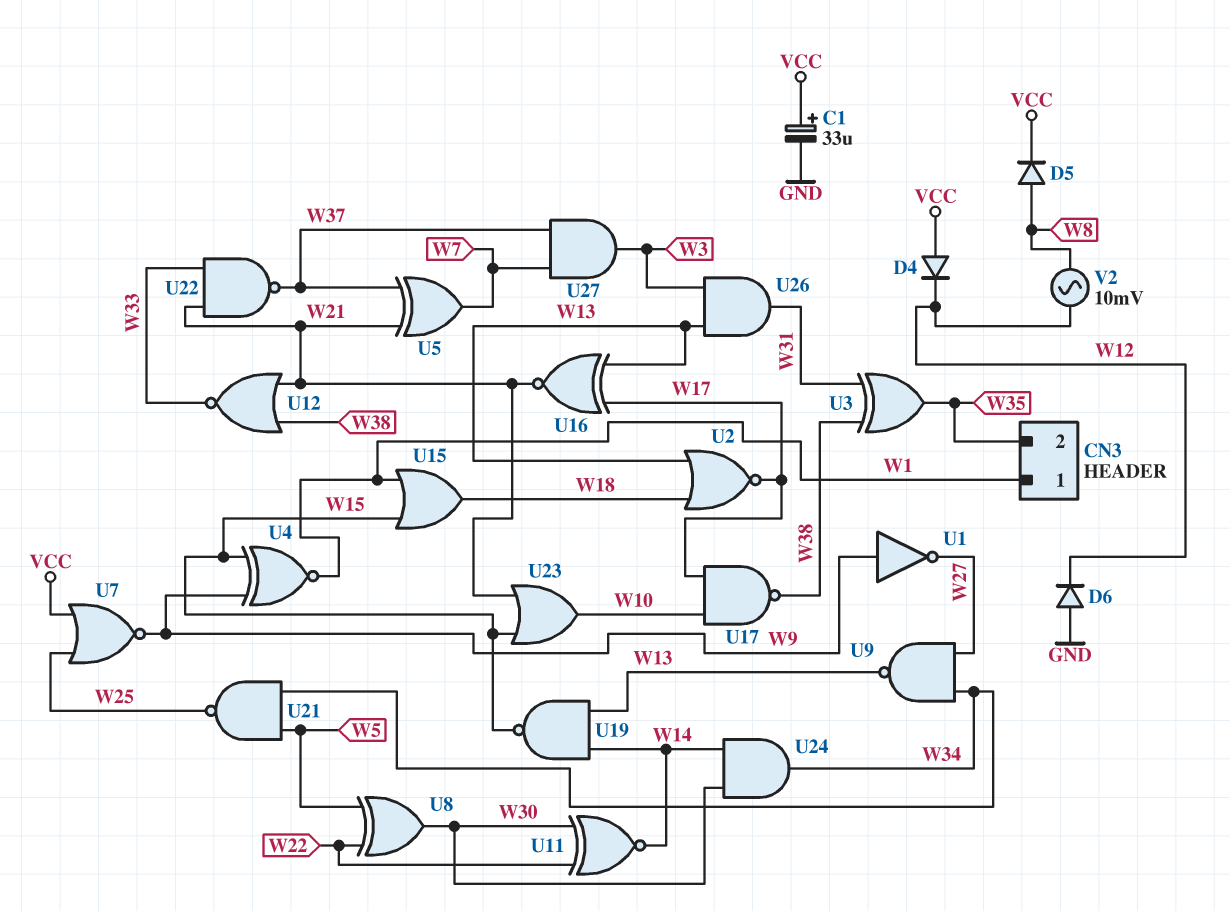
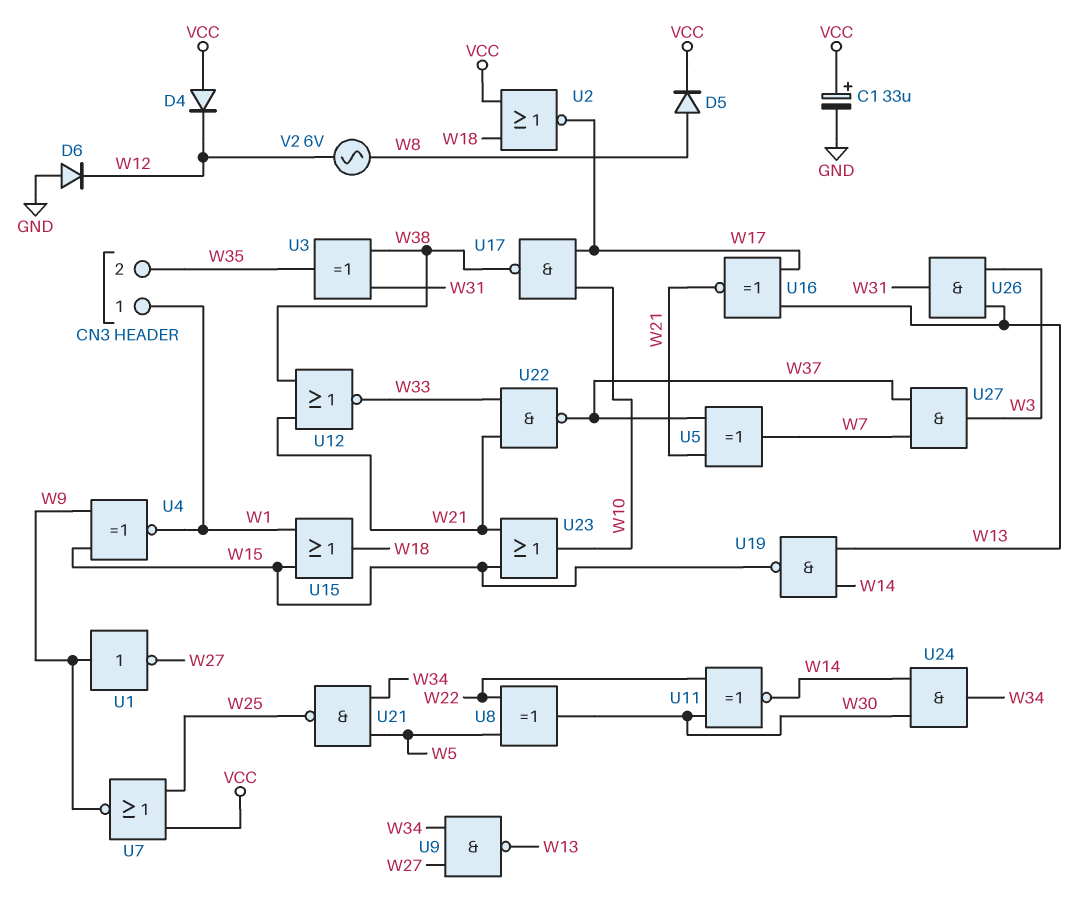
U2: NOR (in W13, in W18, out W17) -> NOR (in VCC, in W18, out W17)
V2: AC 10mV (W8, W12) -> AC 6V (W8, W12)

